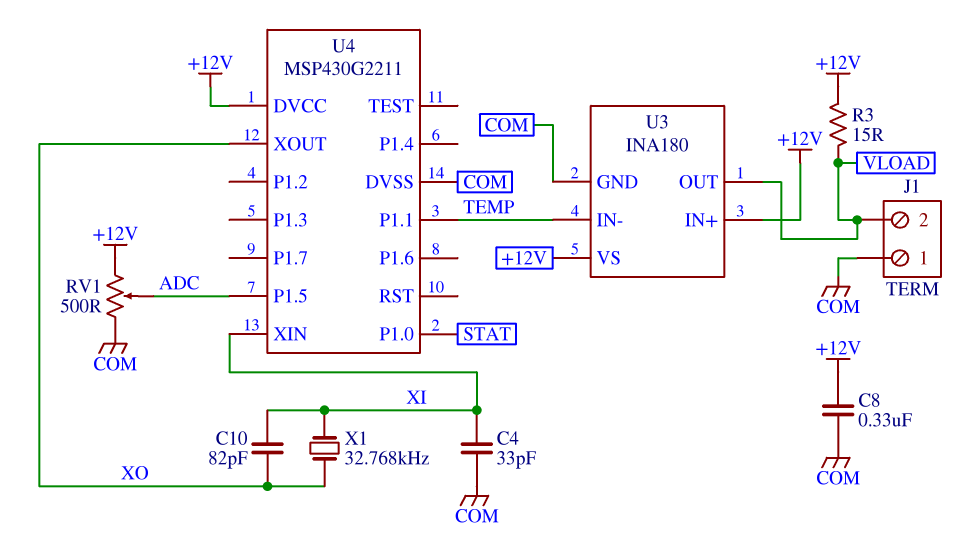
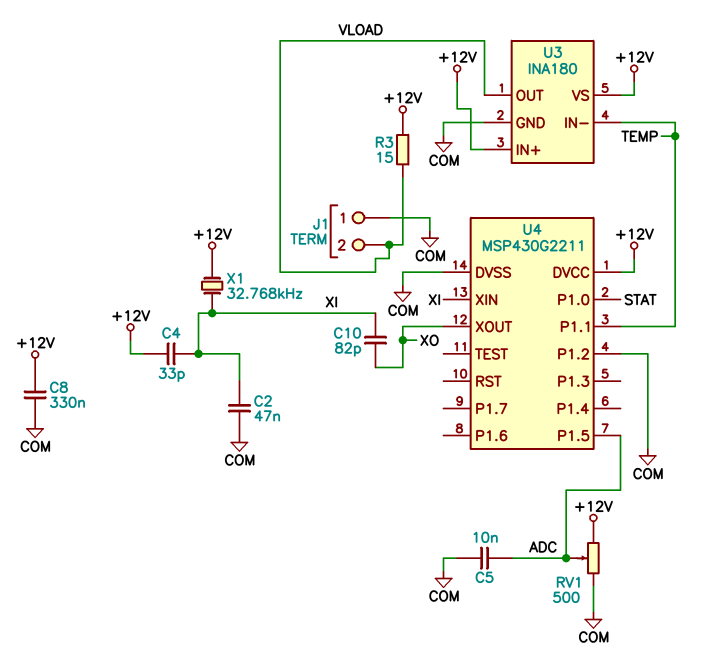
C2: none -> 47nF (COM, XI)
C4: 33pF (COM, XI) -> 33pF (+12V, XI)
C5: none -> 10nF (ADC, COM)
U4 pin P1.2: none -> COM
X1: 32.768kHz (XI, XO) -> 32.768kHz (+12V, XI)

